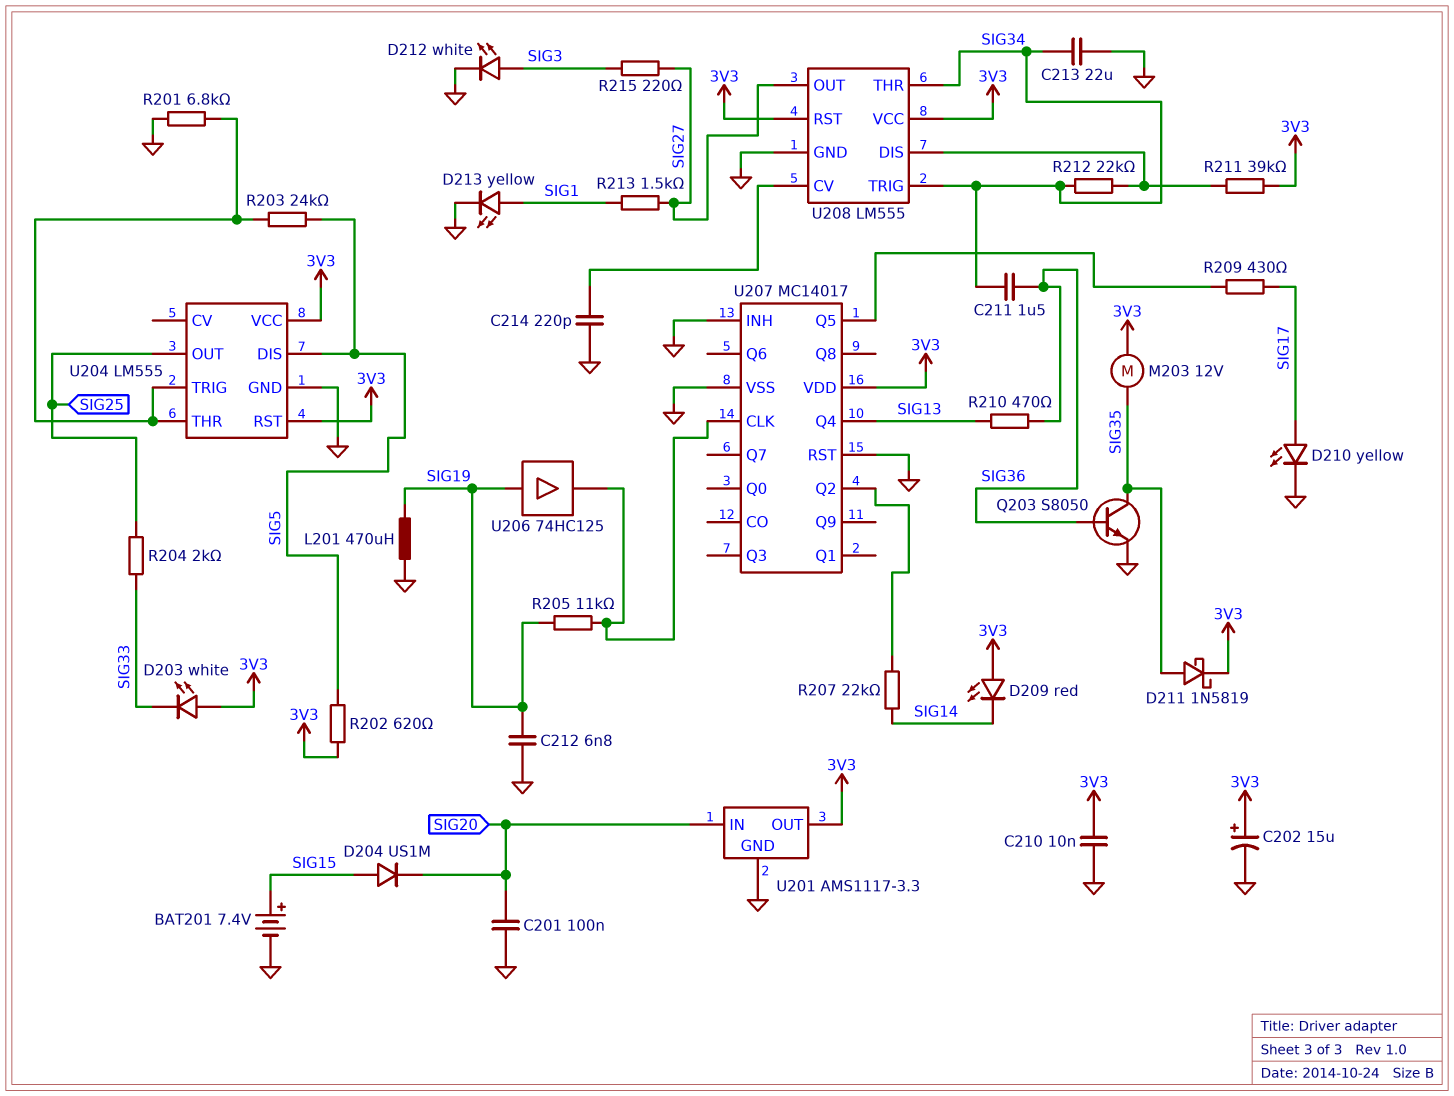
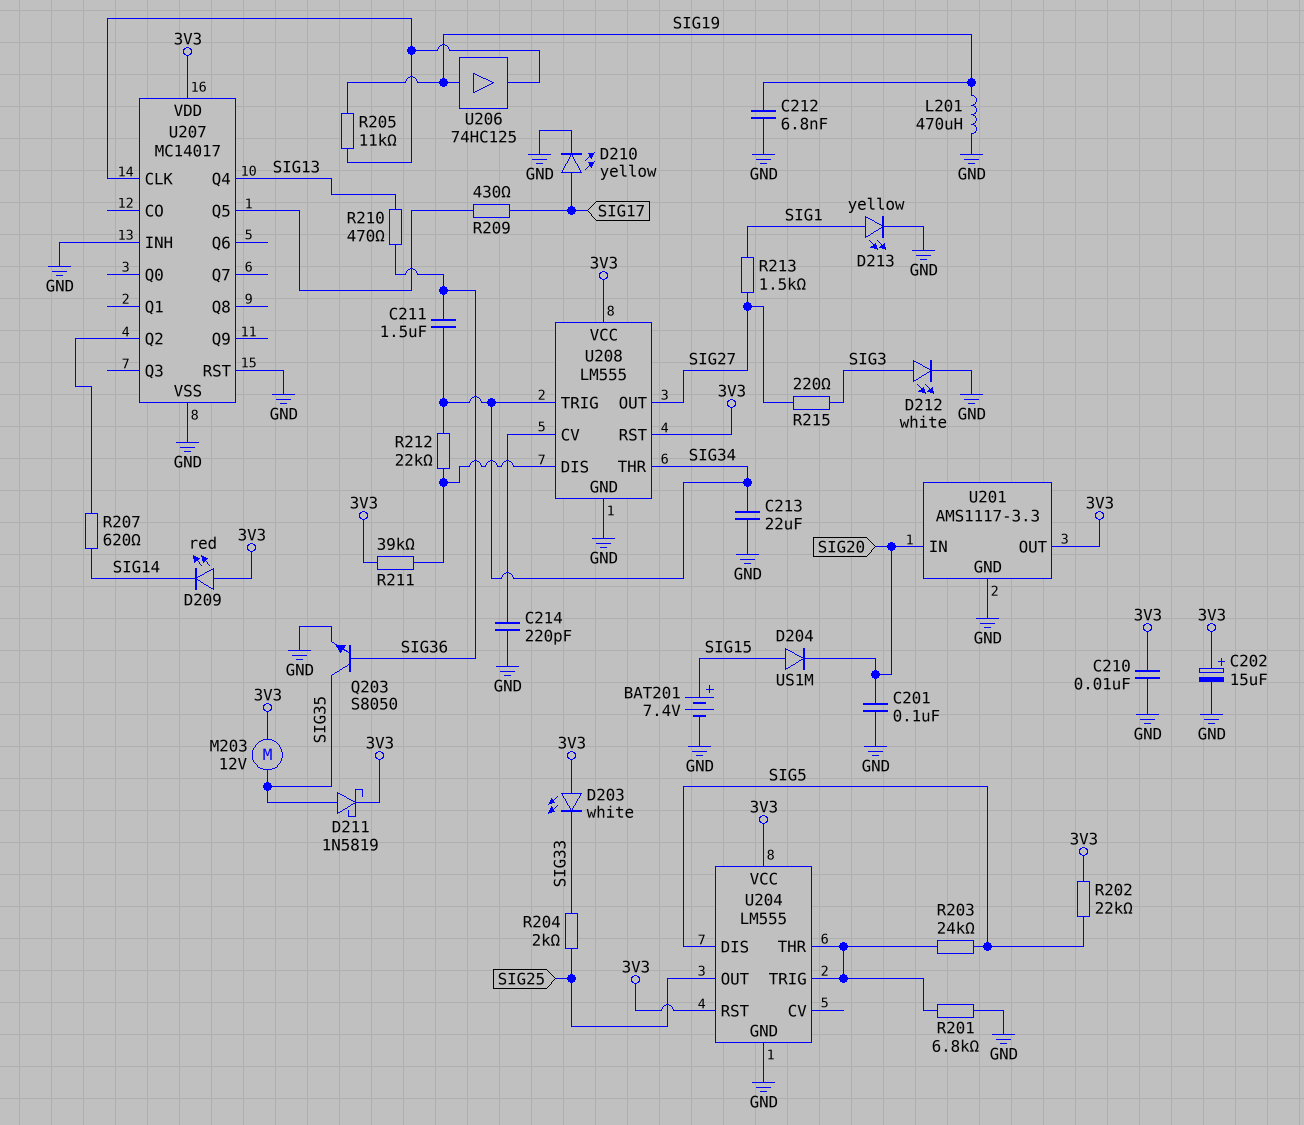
R202: 620 (3V3, SIG5) -> 22k (3V3, SIG5)
R207: 22k (SIG14, U207/Q2) -> 620 (SIG14, U207/Q2)

